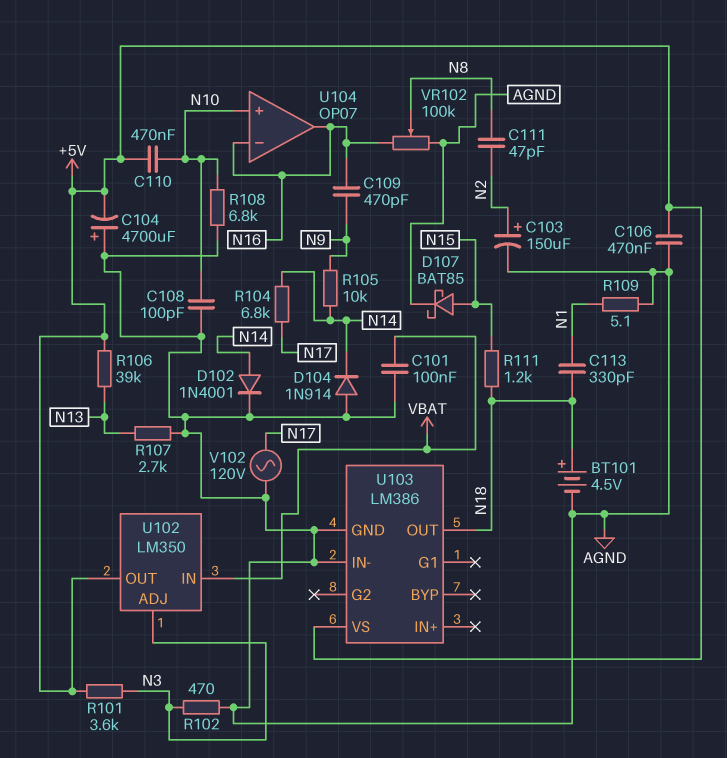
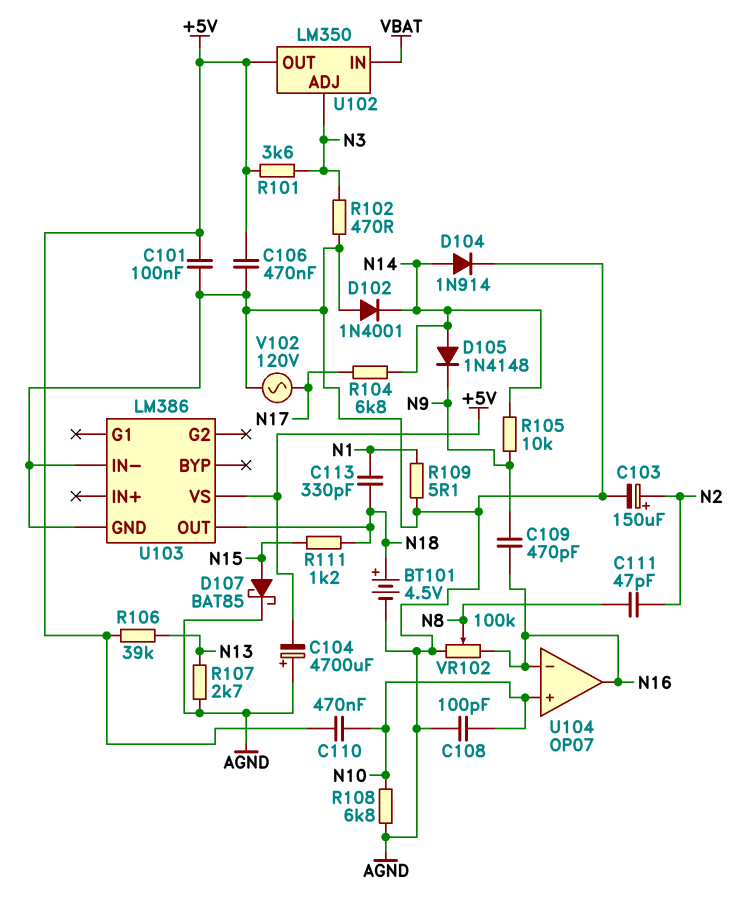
C101: 100nF (AGND, VBAT) -> 100nF (+5V, AGND)
D102: diode 1N4001 (A N14, K AGND) -> diode 1N4001 (A AGND, K N14)
D104: diode 1N914 (A AGND, K N14) -> diode 1N914 (A N14, K AGND)
D105: none -> diode 1N4148 (A N14, K N9)

